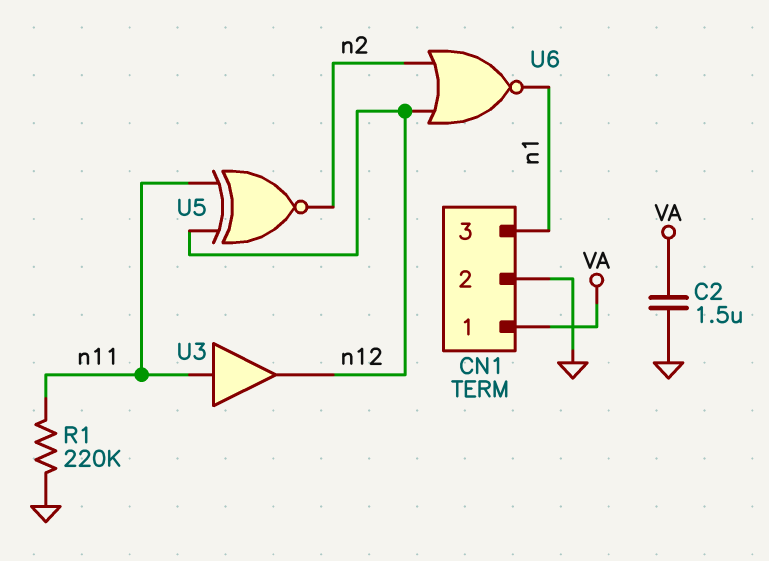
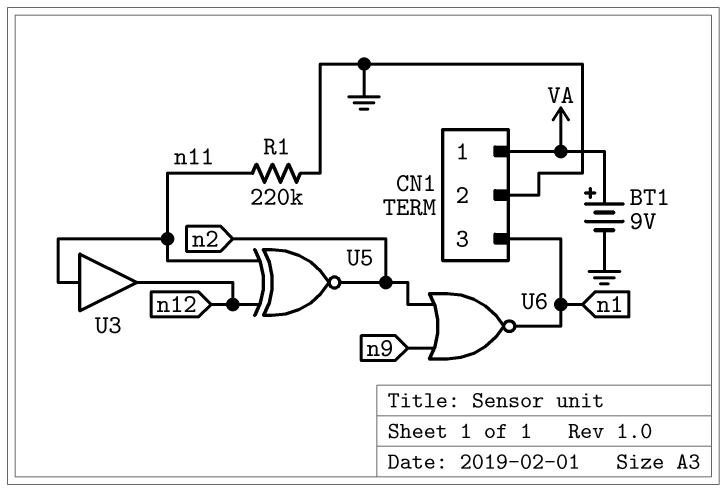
BT1: none -> 9V (plus VA, minus GND)
C2: 1.5uF (GND, VA) -> none
U6: NOR (in n2, in n12, out n1) -> NOR (in n2, in n9, out n1)

